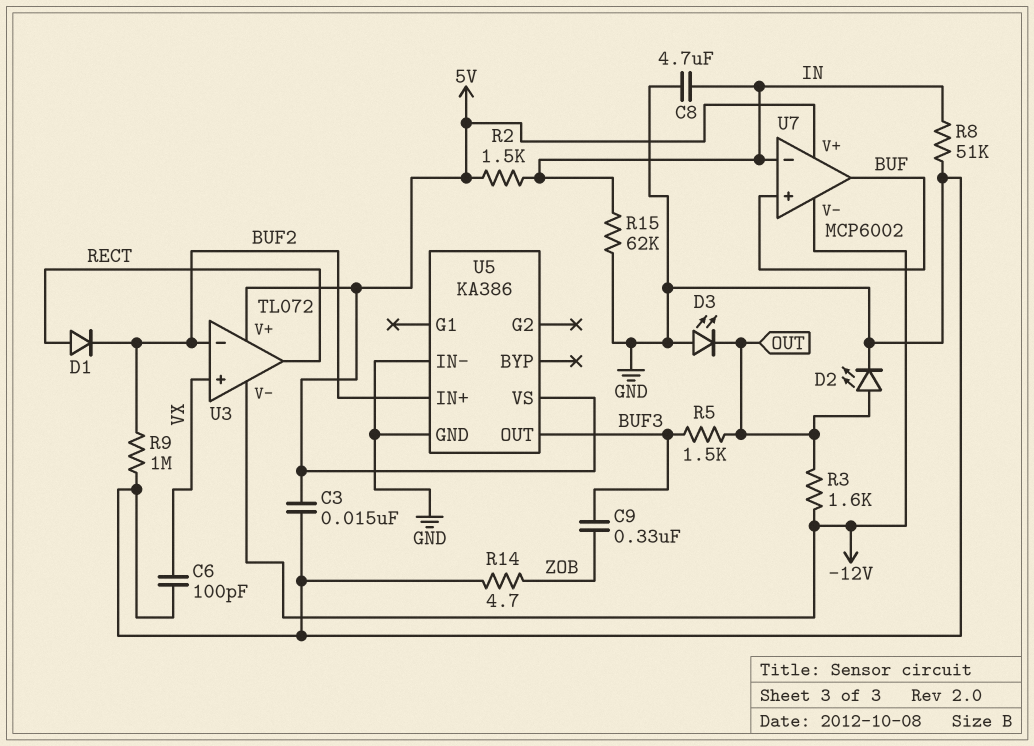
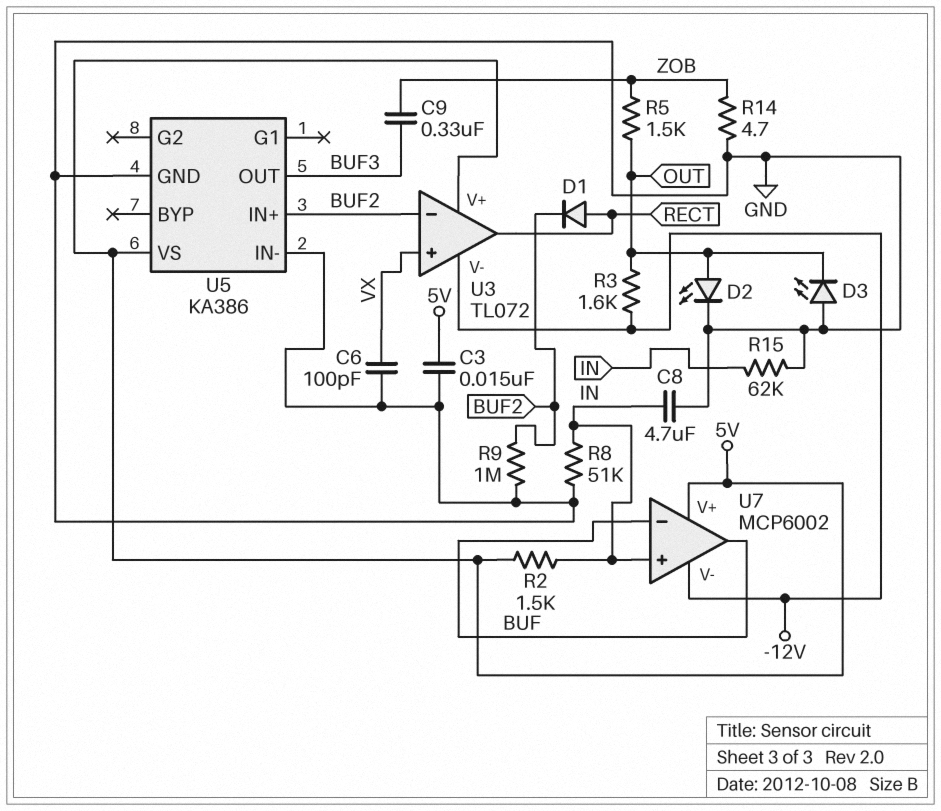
R5: 1.5k (BUF3, OUT) -> 1.5k (OUT, ZOB)
U7 pin in+: BUF -> IN
U7 pin in-: IN -> BUF

